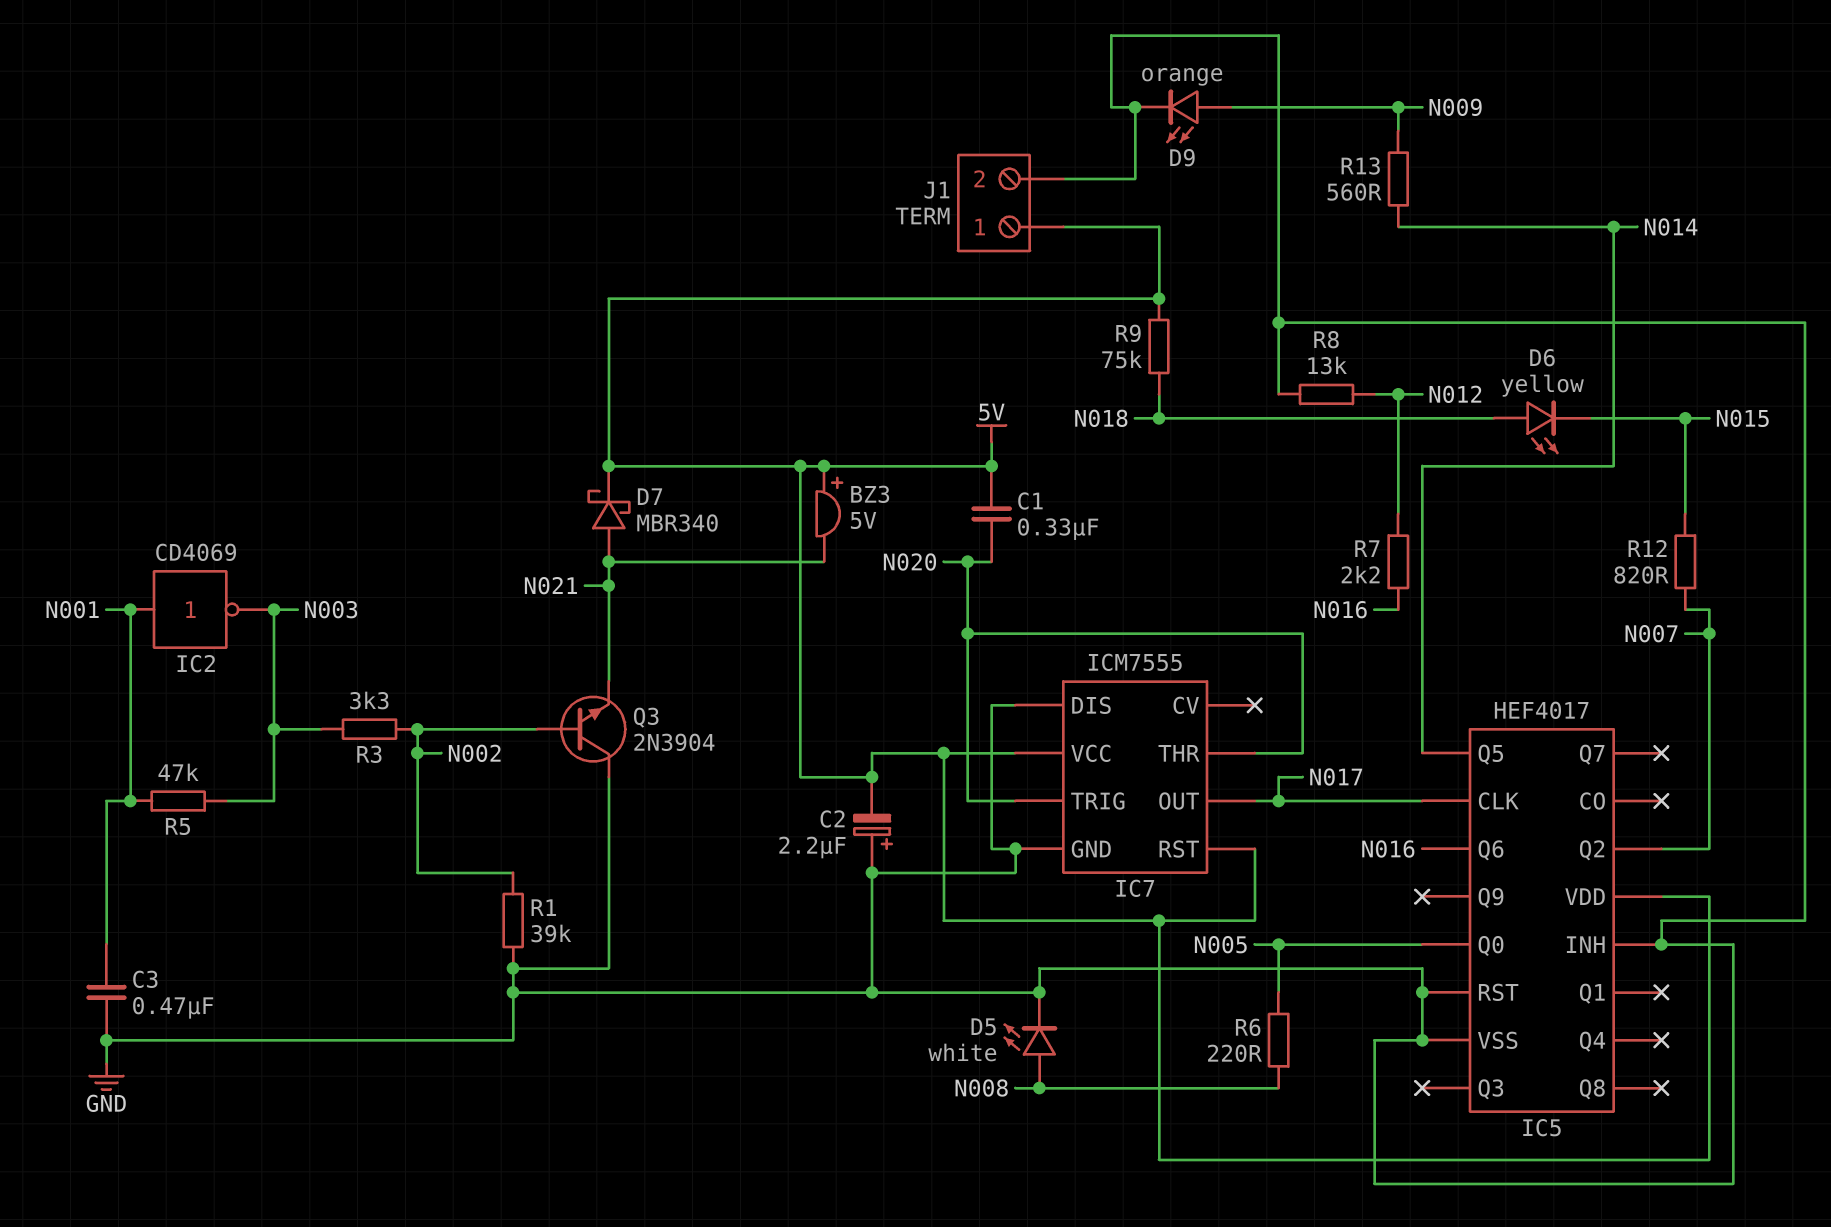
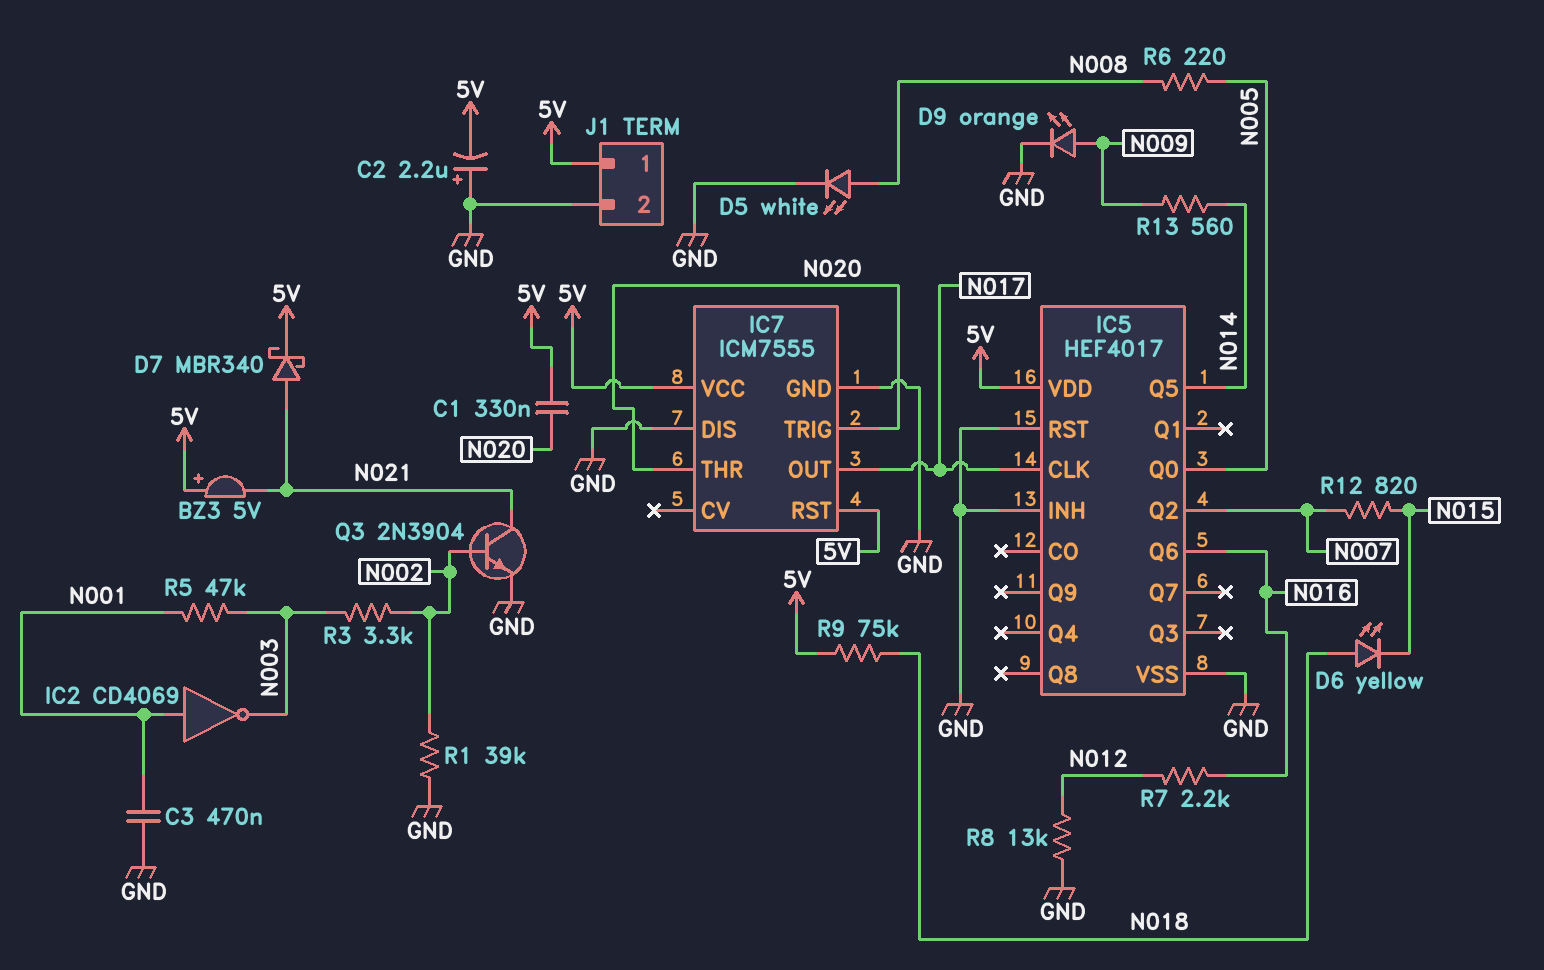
Q3: NPN 2N3904 (B N002, C GND, E N021) -> NPN 2N3904 (B N002, C N021, E GND)

